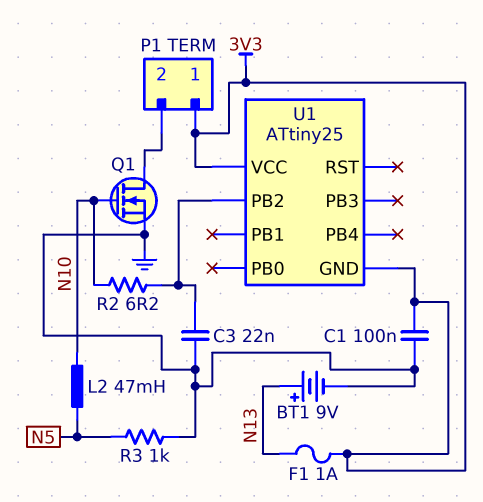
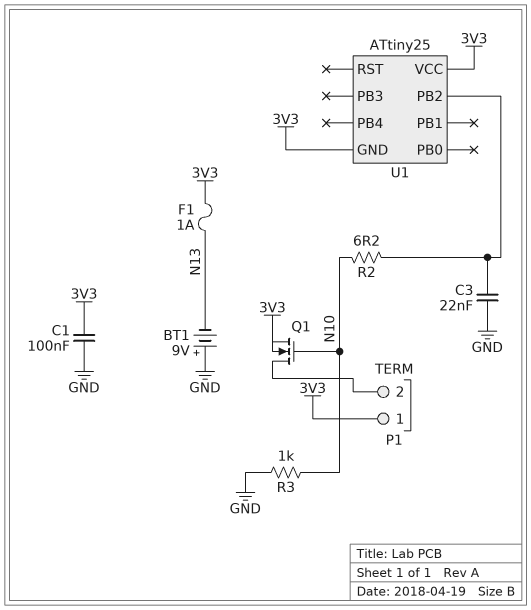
BT1: 9V (plus N13, minus GND) -> 9V (plus GND, minus N13)
L2: 47mH (N5, N10) -> none
Q1: NMOS (G N10, D P1/2, S GND) -> NMOS (G N10, D P1/2, S 3V3)
R3: 1k (GND, N5) -> 1k (GND, N10)

